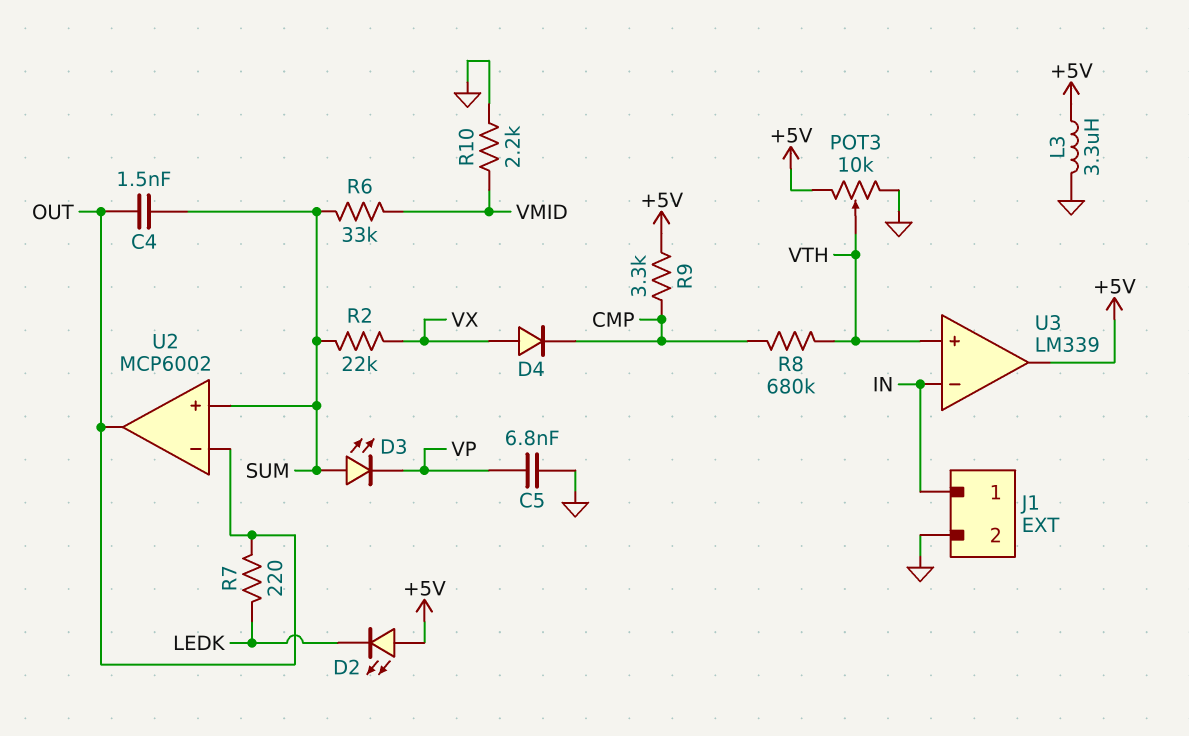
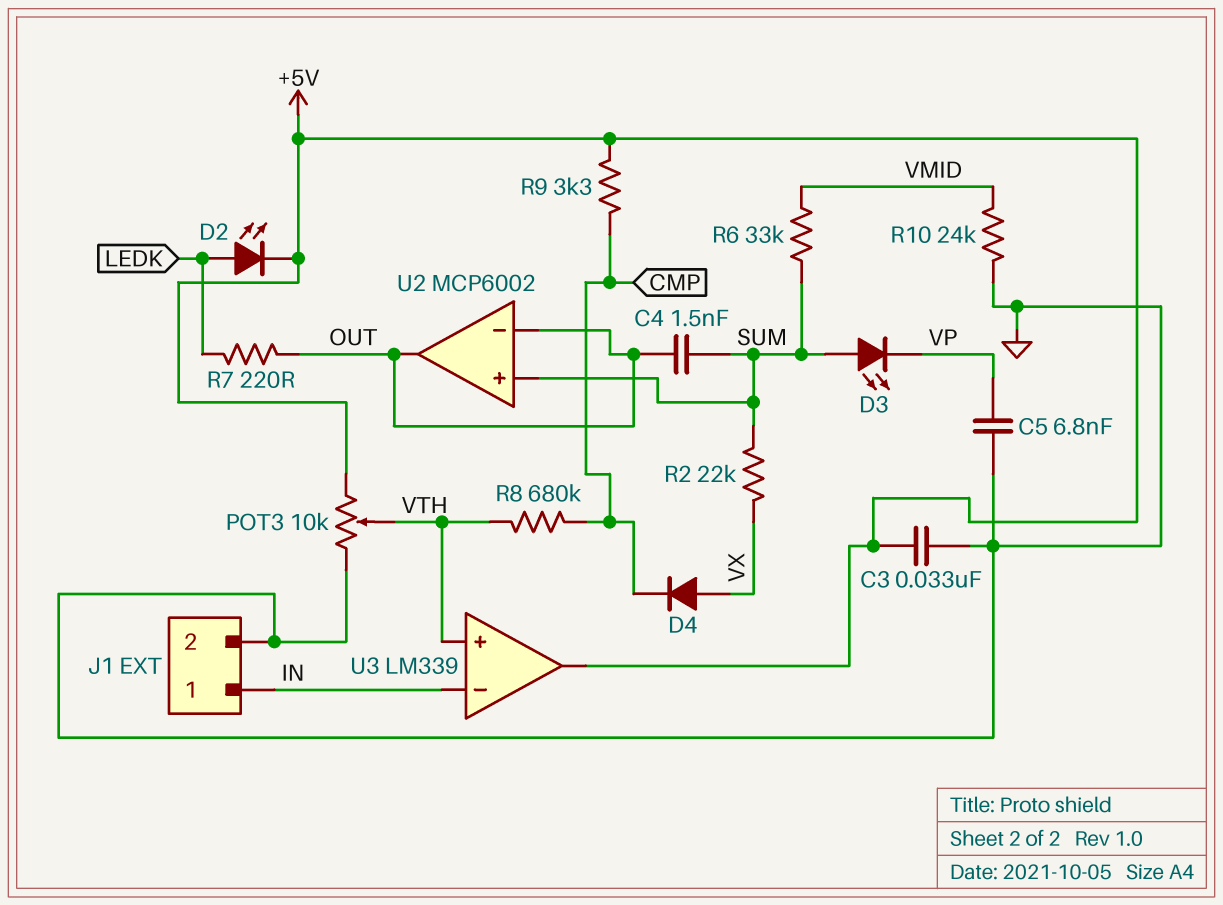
C3: none -> 33nF (+5V, GND)
D2: LED (A +5V, K LEDK) -> LED (A LEDK, K +5V)
L3: 3.3uH (+5V, GND) -> none
R10: 2.2k (GND, VMID) -> 24k (GND, VMID)

